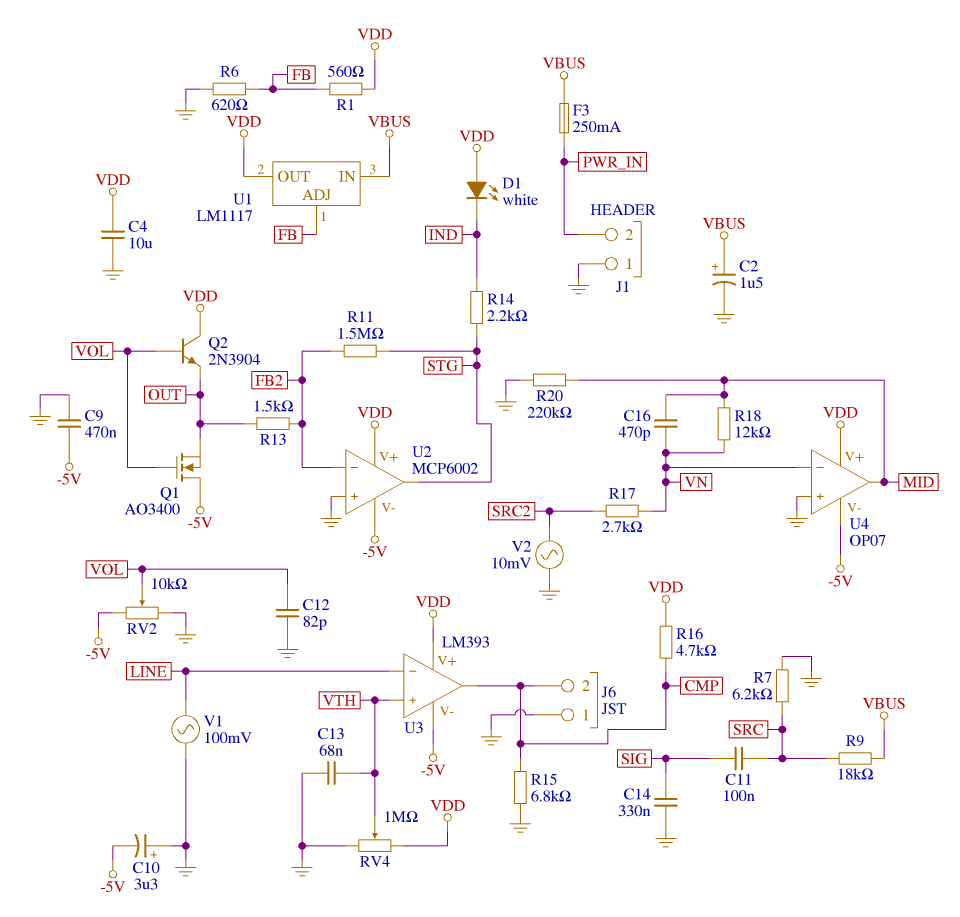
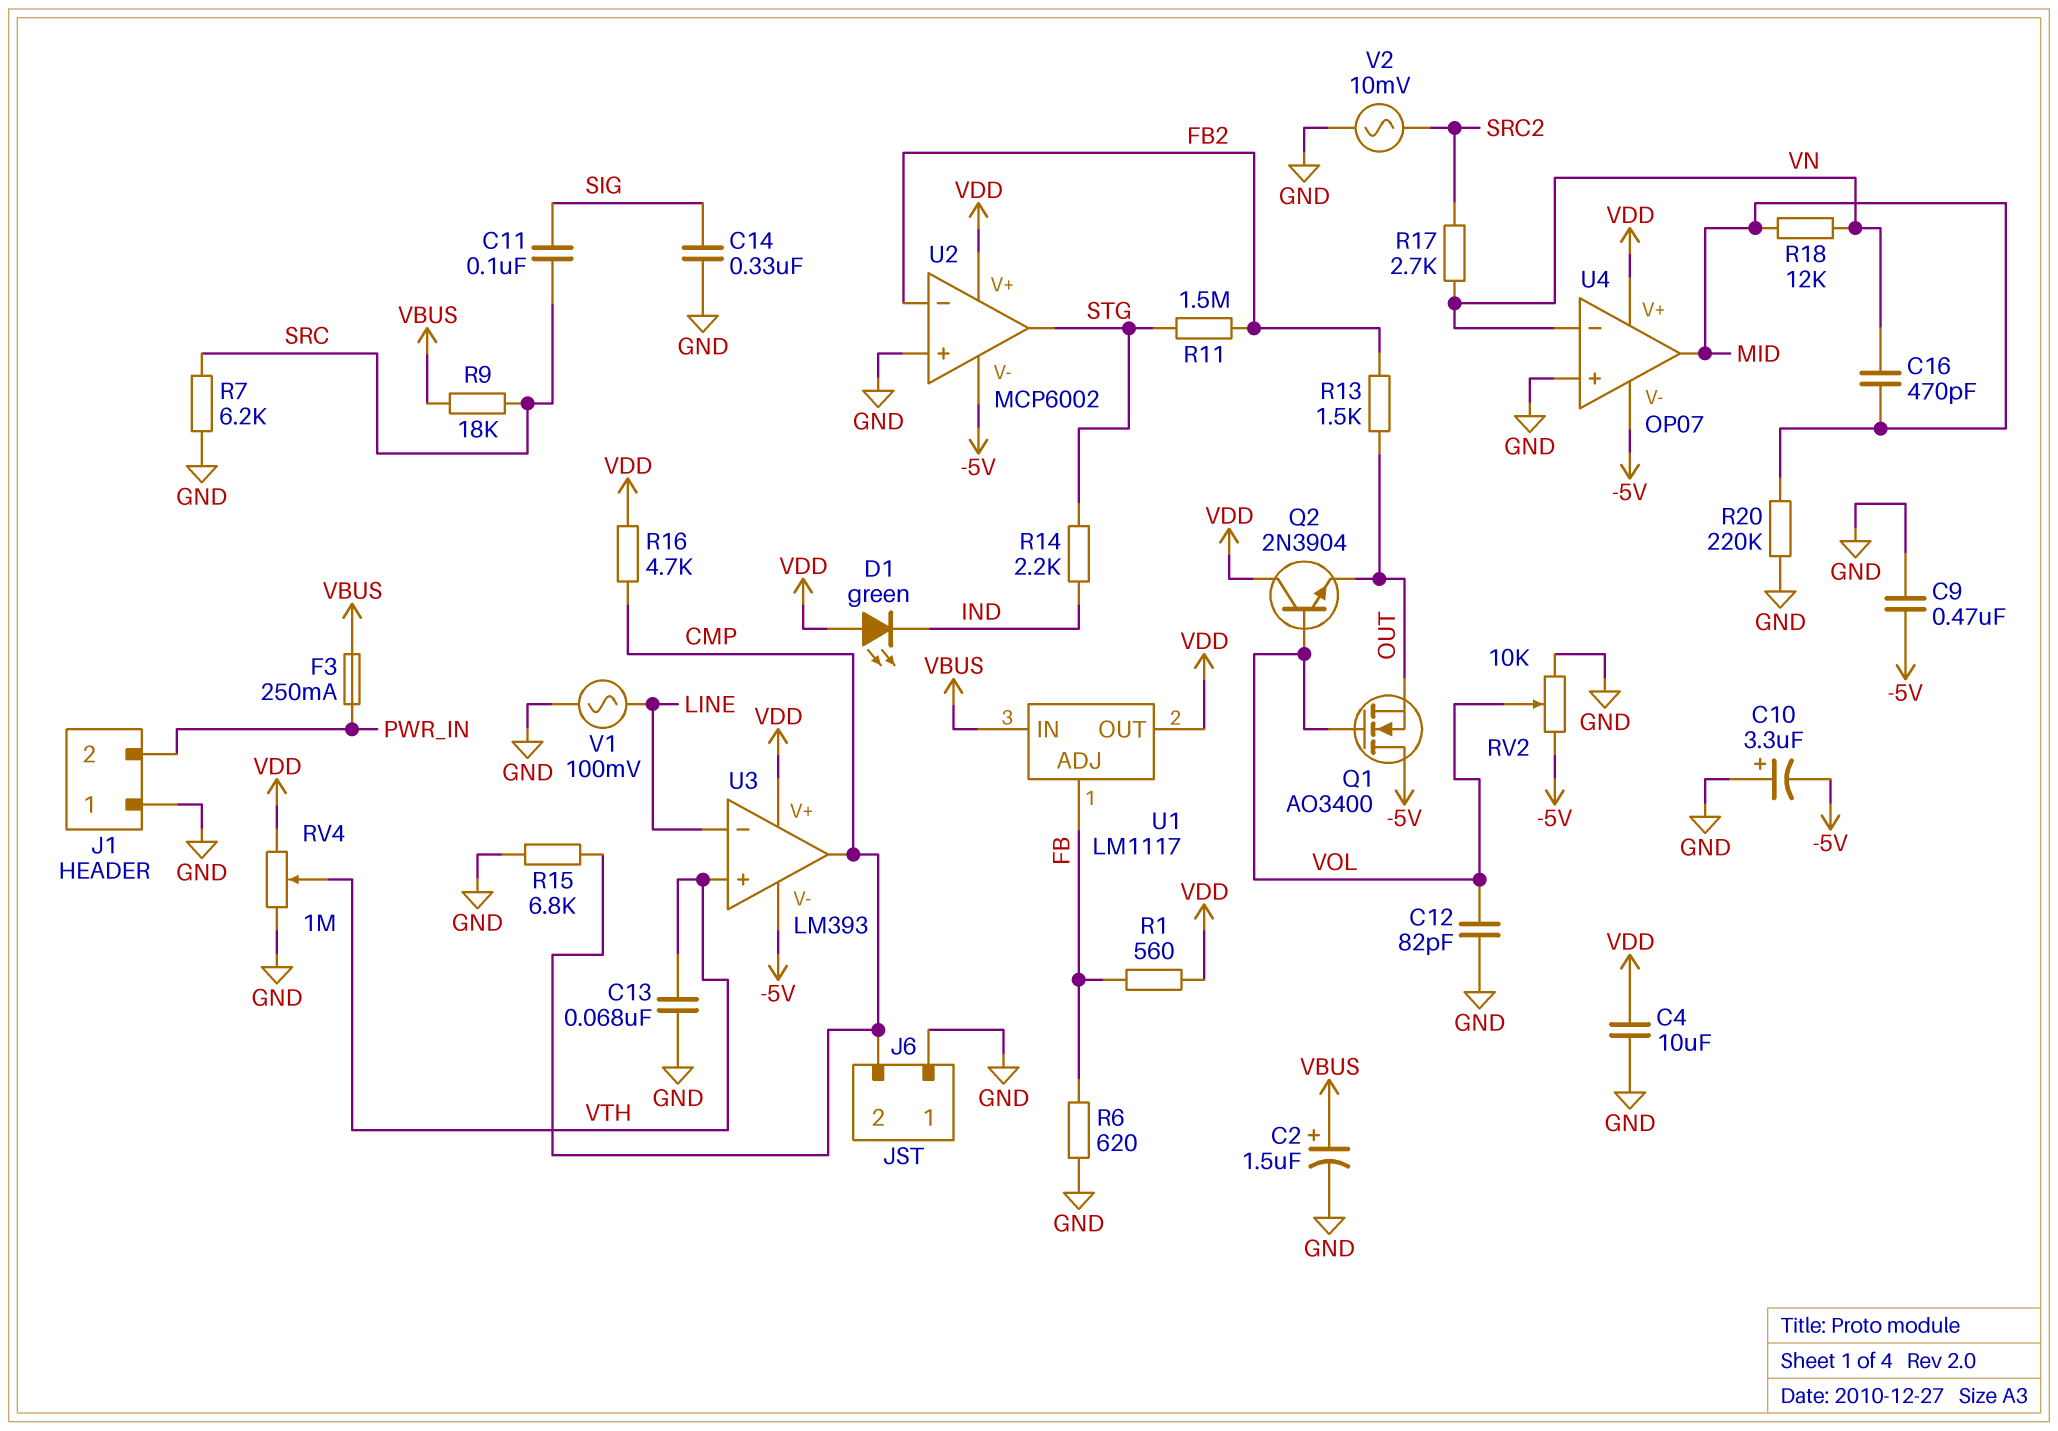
D1: LED white (A VDD, K IND) -> LED green (A VDD, K IND)

